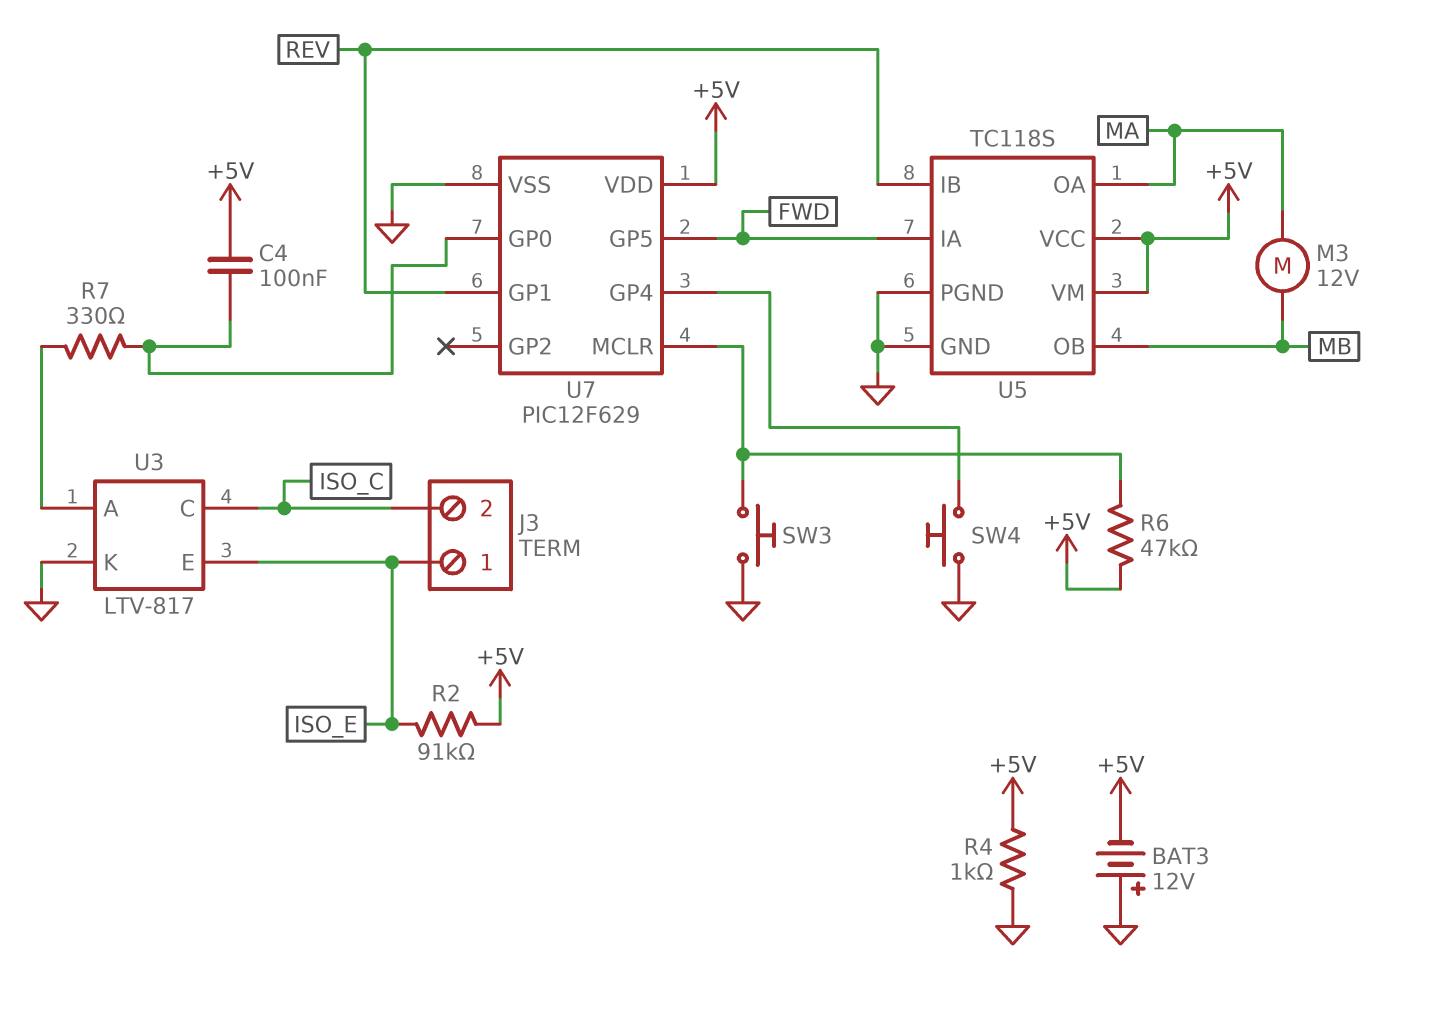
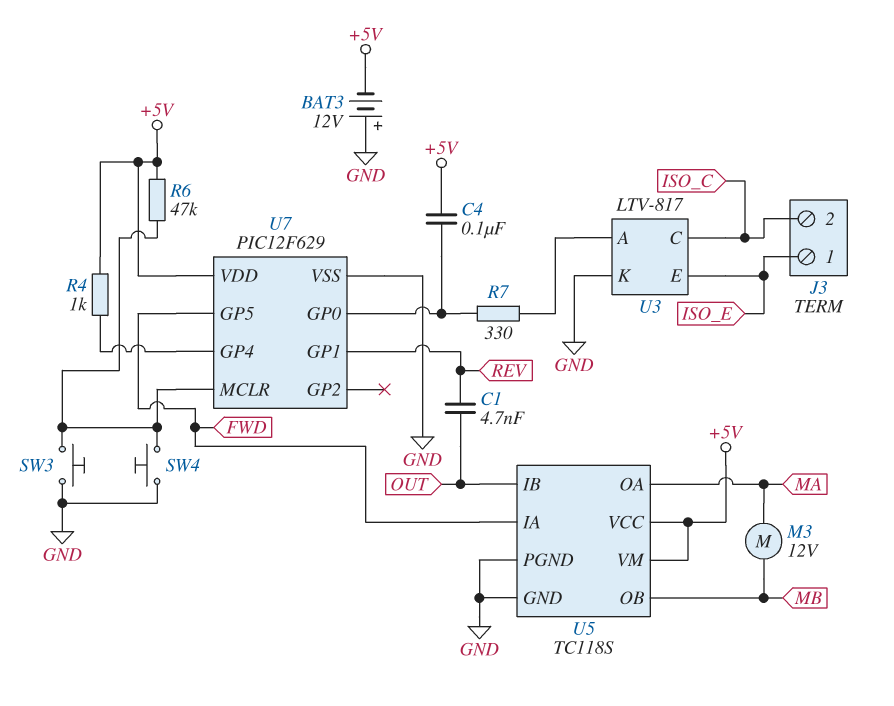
C1: none -> 4.7nF (OUT, REV)
R2: 91k (+5V, ISO_E) -> none
R4: 1k (+5V, GND) -> 1k (+5V, U7/GP4)
SW4: button (GND, U7/GP4) -> button (GND, U7/MCLR)
U5 pin IB: REV -> OUT

